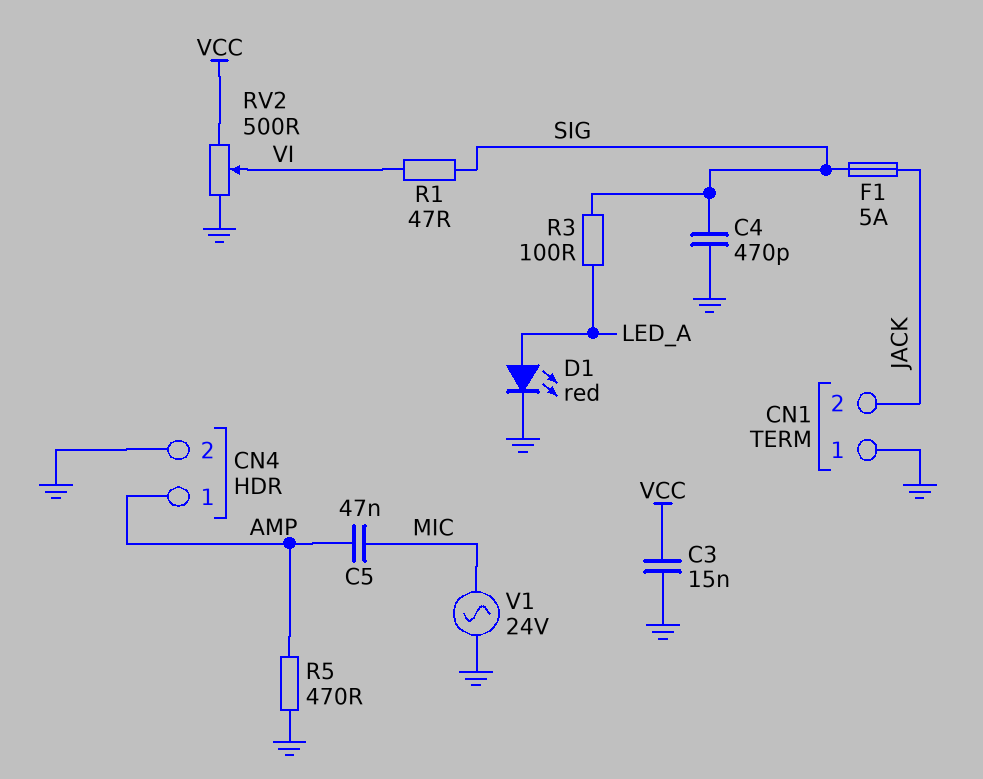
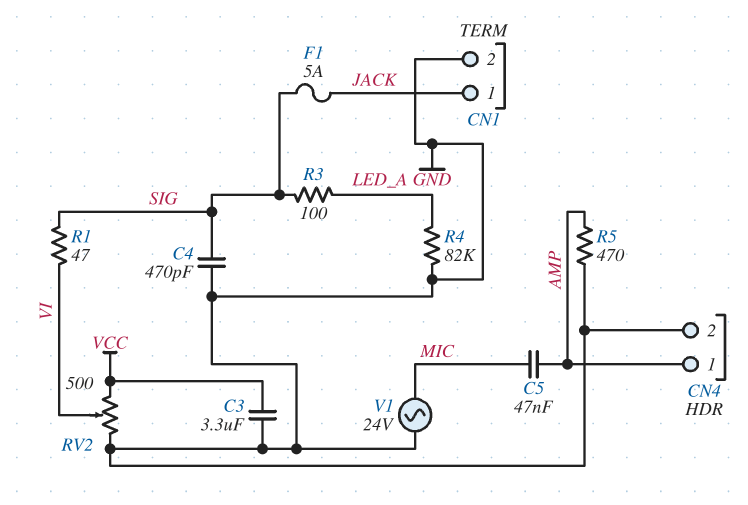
C3: 15nF (GND, VCC) -> 3.3uF (GND, VCC)
CN1 pin 1: GND -> JACK
CN1 pin 2: JACK -> GND
D1: LED red (A LED_A, K GND) -> none
R4: none -> 82k (GND, LED_A)

